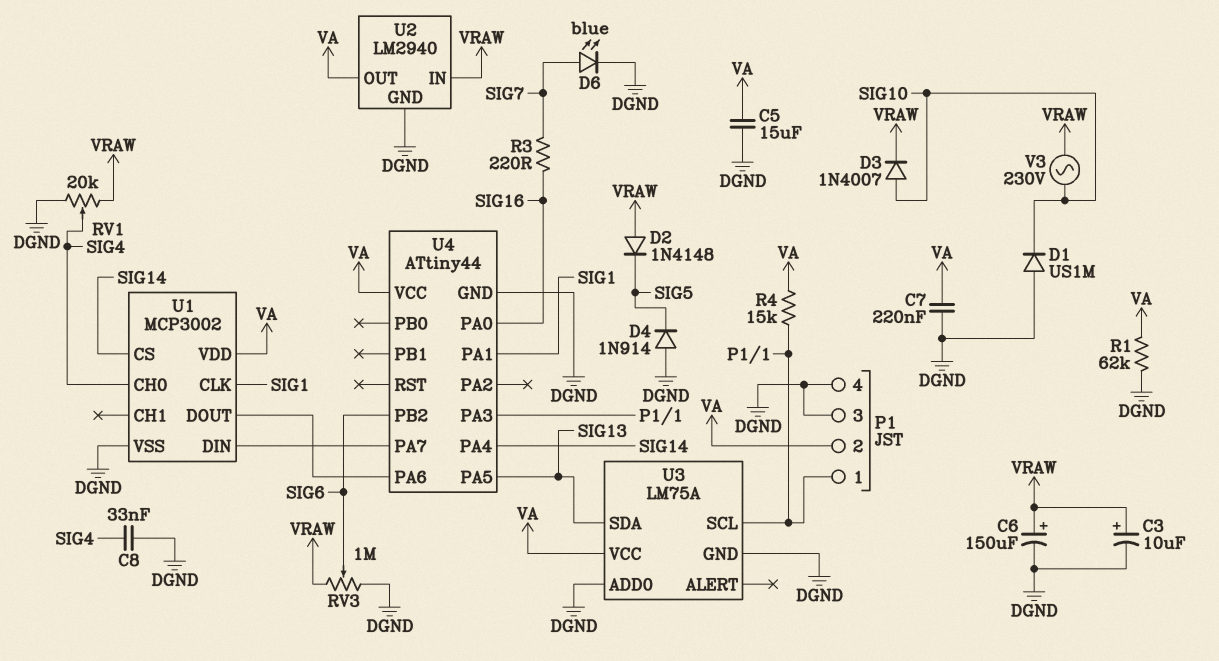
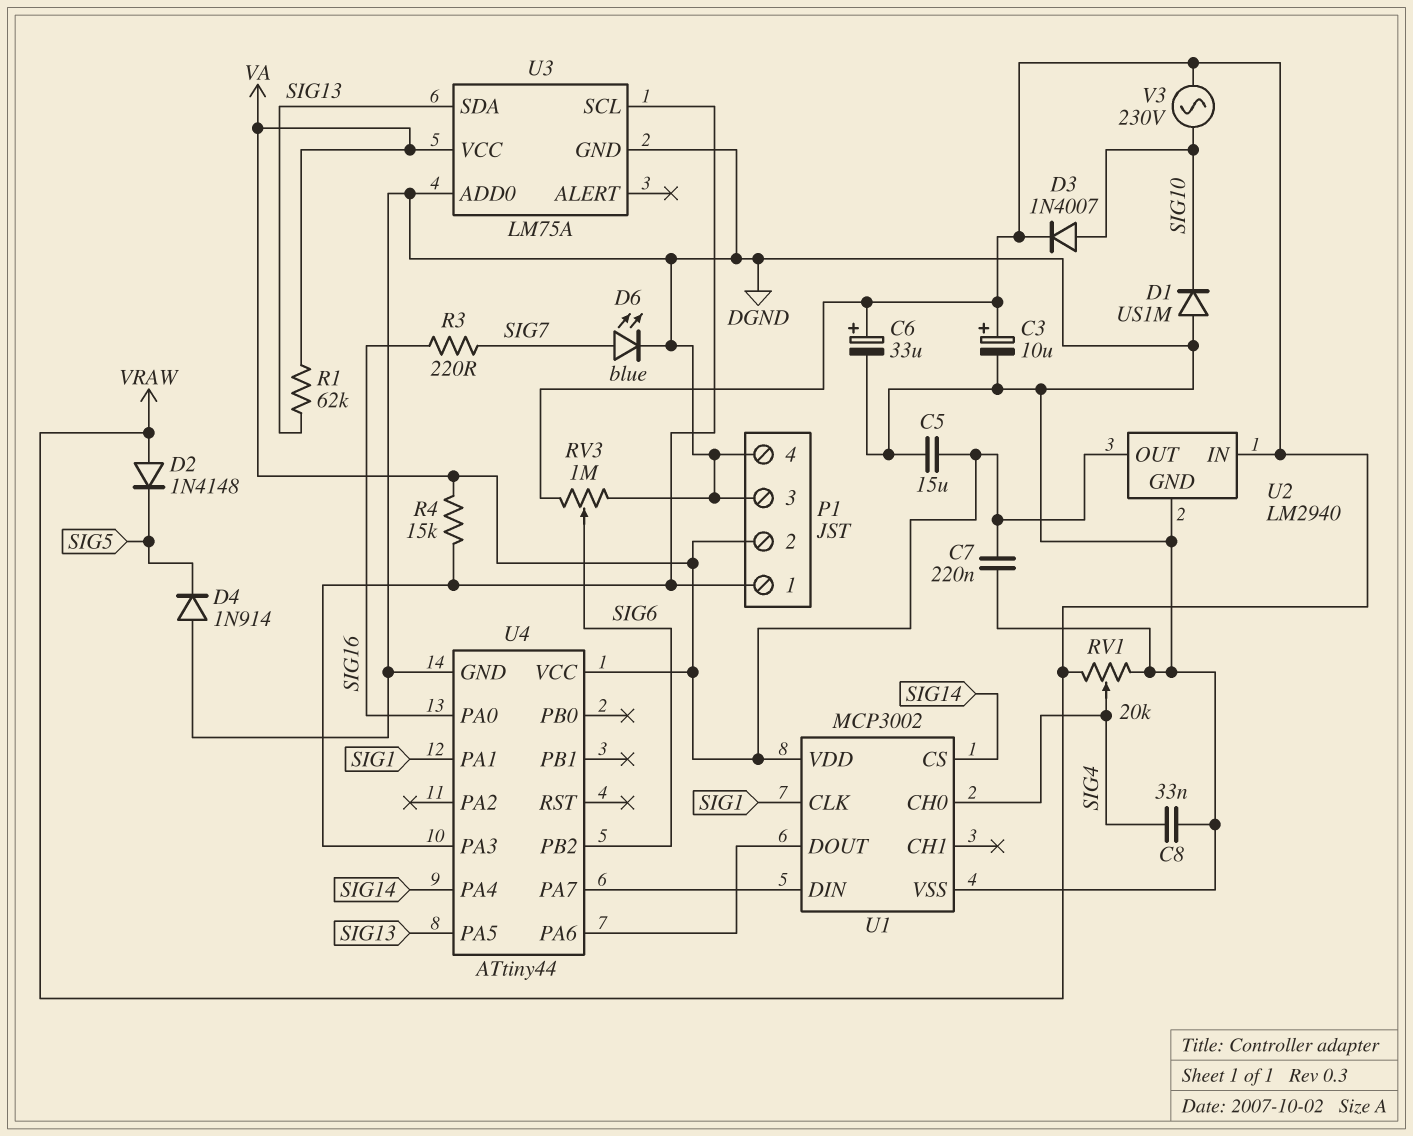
C6: 150uF (plus VRAW, minus DGND) -> 33uF (plus VRAW, minus DGND)
R1: 62k (DGND, VA) -> 62k (SIG13, VA)

